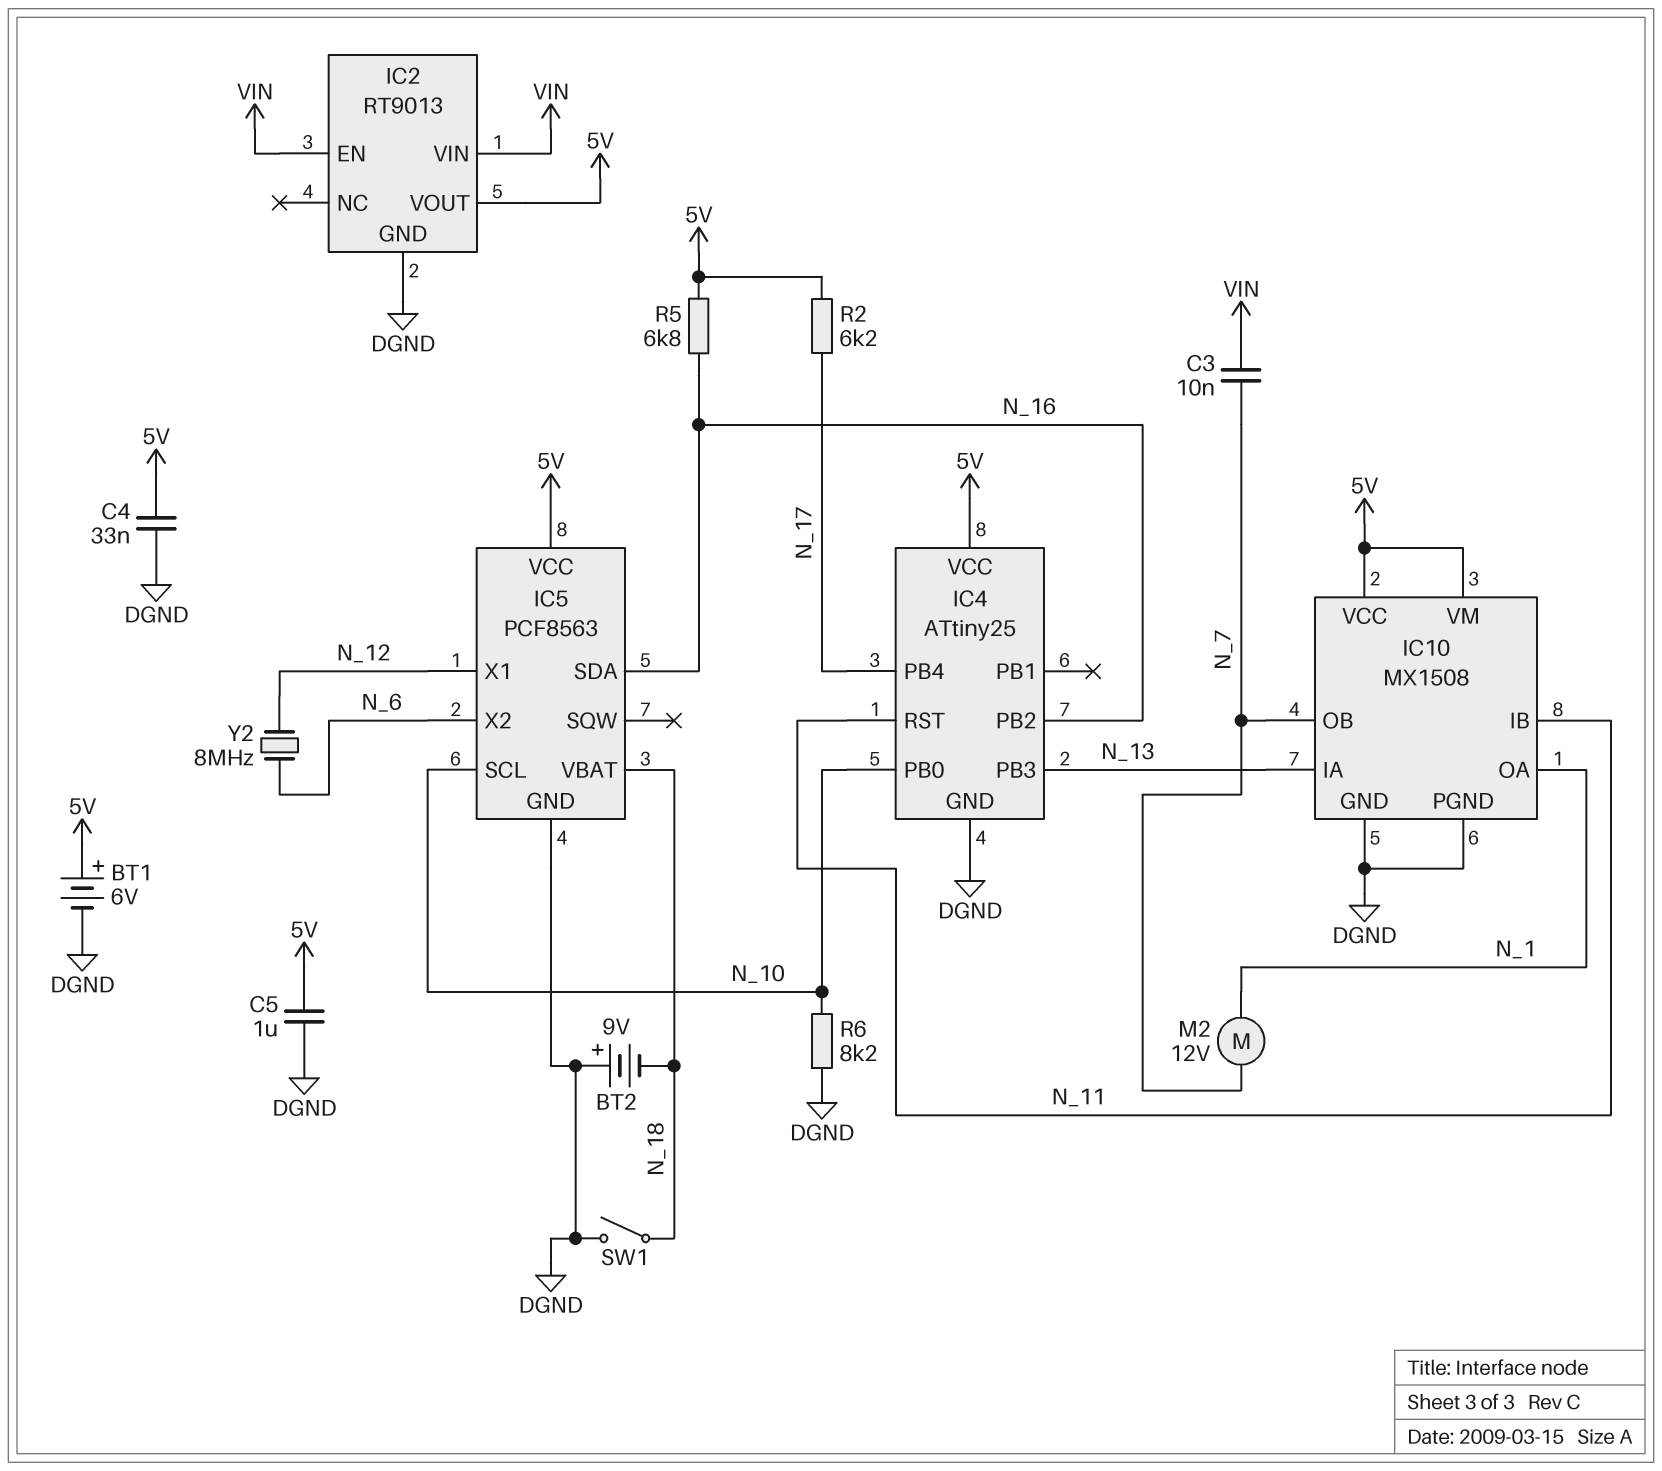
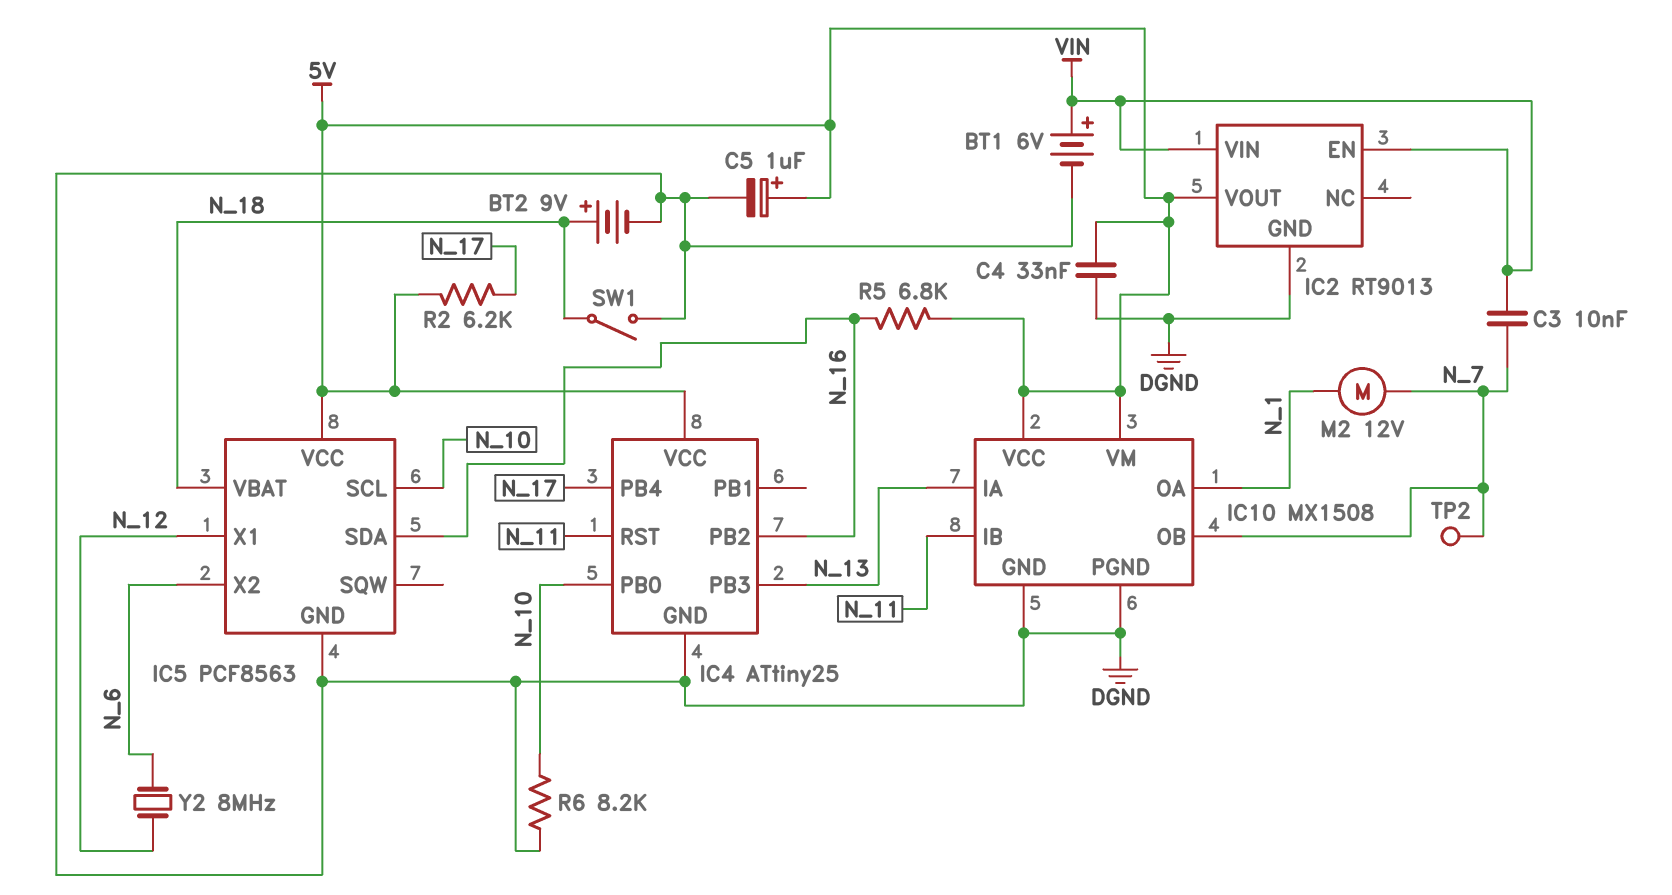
BT1: 6V (plus 5V, minus DGND) -> 6V (plus VIN, minus DGND)
BT2: 9V (plus DGND, minus N_18) -> 9V (plus N_18, minus DGND)
C5: 1uF (5V, DGND) -> 1uF (plus 5V, minus DGND)
TP2: none -> test point (N_7)

